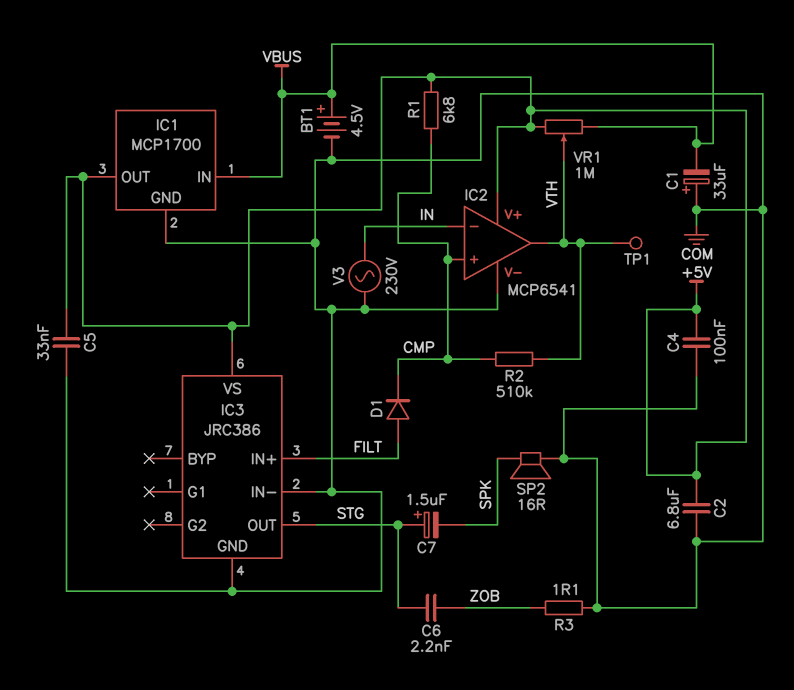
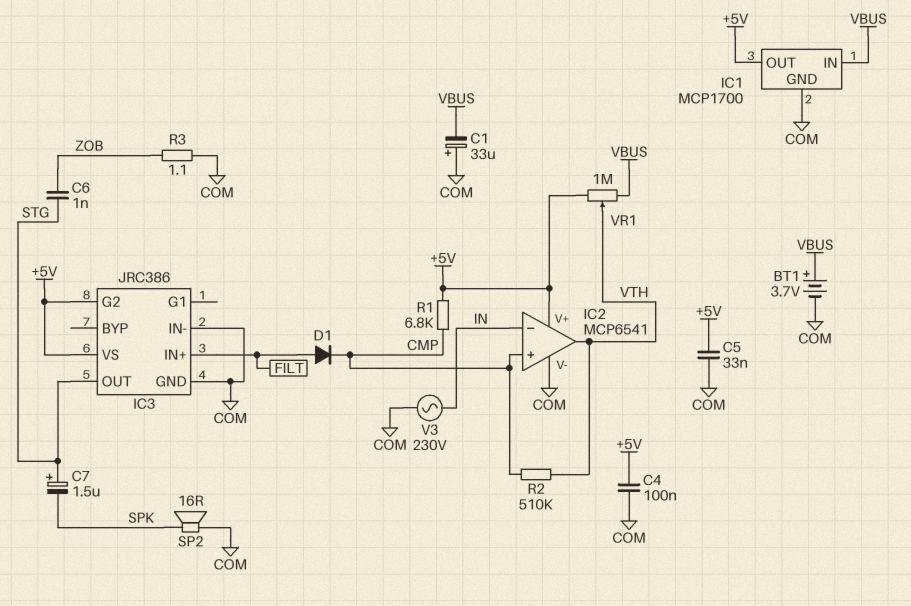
BT1: 4.5V (plus VBUS, minus COM) -> 3.7V (plus VBUS, minus COM)
C2: 6.8uF (+5V, COM) -> none
C6: 2.2nF (STG, ZOB) -> 1nF (STG, ZOB)
IC3 pin G2: none -> +5V
TP1: test point (VTH) -> none

